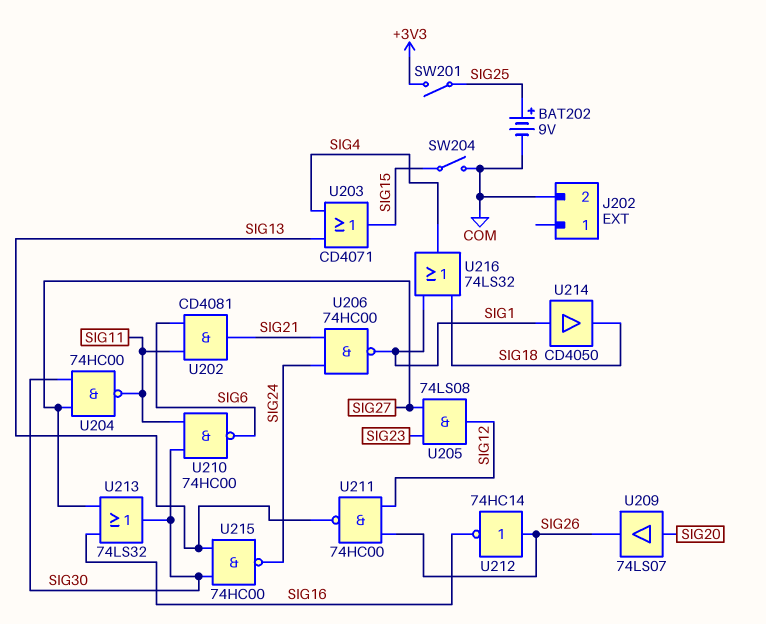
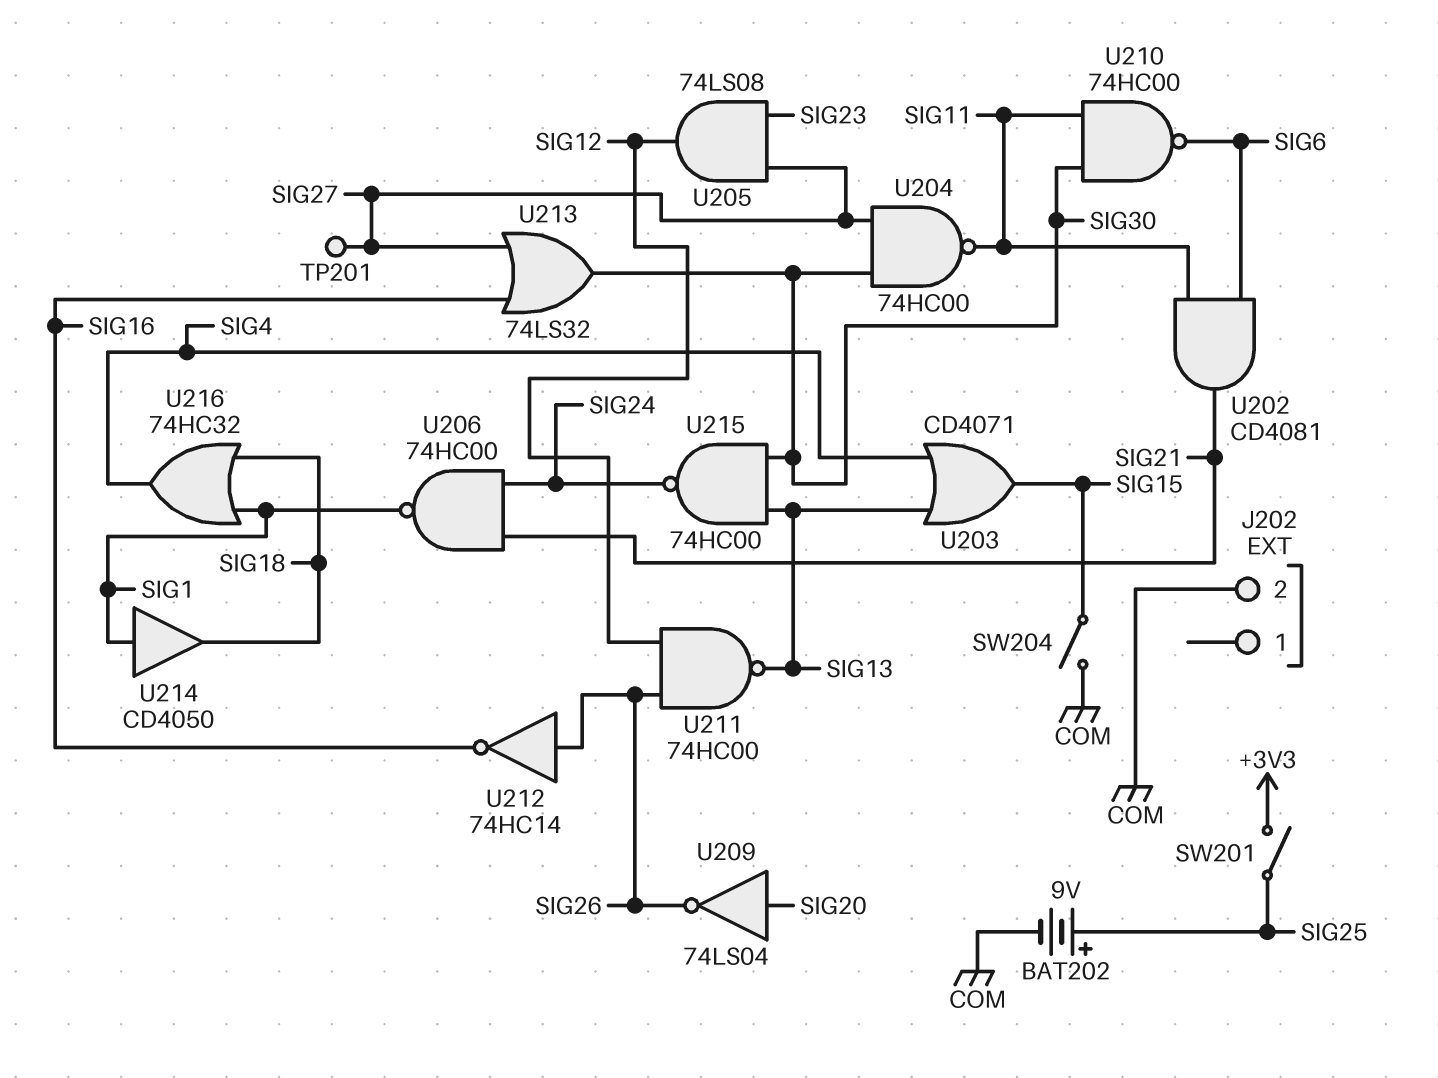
TP201: none -> test point (SIG27)
U209: buffer 74LS07 (in SIG20, out SIG26) -> NOT 74LS04 (in SIG20, out SIG26)
U216: OR 74LS32 (in SIG1, in SIG18, out SIG4) -> OR 74HC32 (in SIG1, in SIG18, out SIG4)

